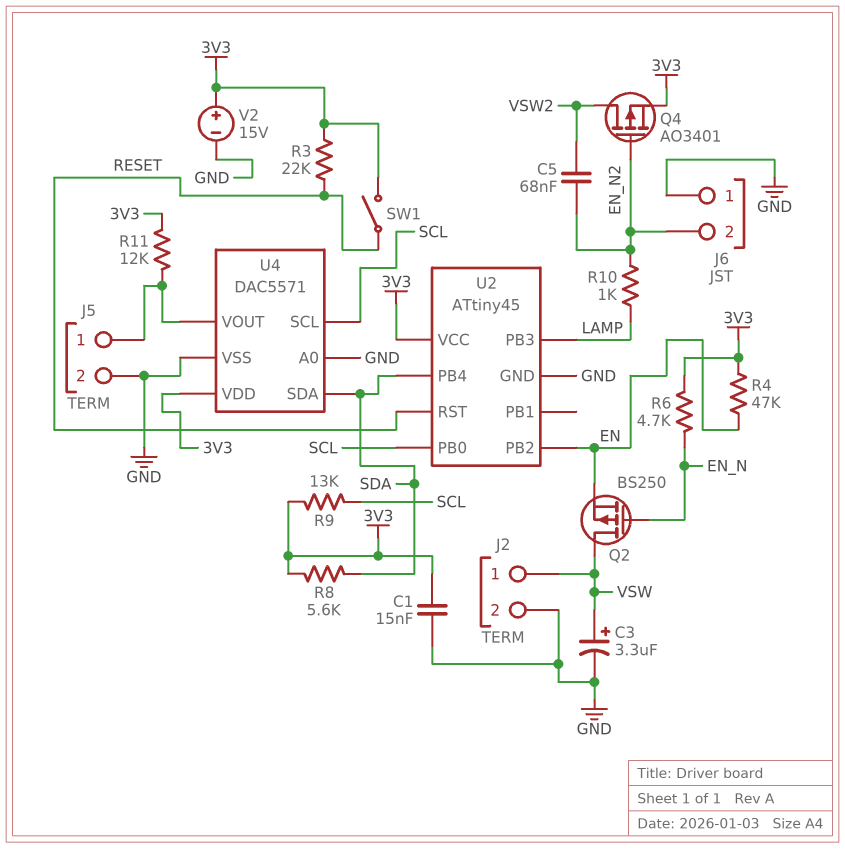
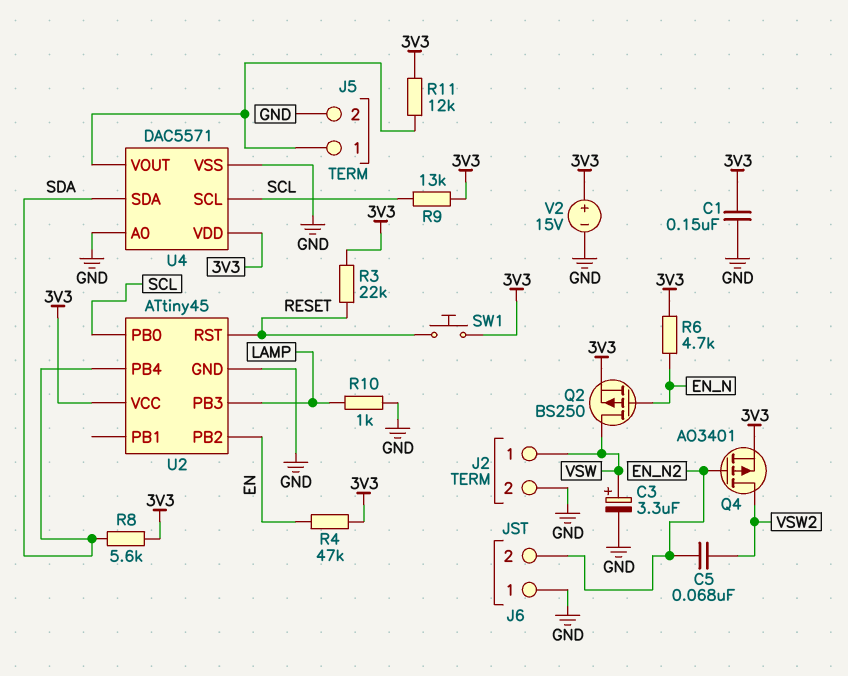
C1: 15nF (3V3, GND) -> 150nF (3V3, GND)
Q2: PMOS BS250 (G EN_N, D VSW, S EN) -> PMOS BS250 (G EN_N, D VSW, S 3V3)
R10: 1k (EN_N2, LAMP) -> 1k (GND, LAMP)
SW1: switch (3V3, RESET) -> button (3V3, RESET)

